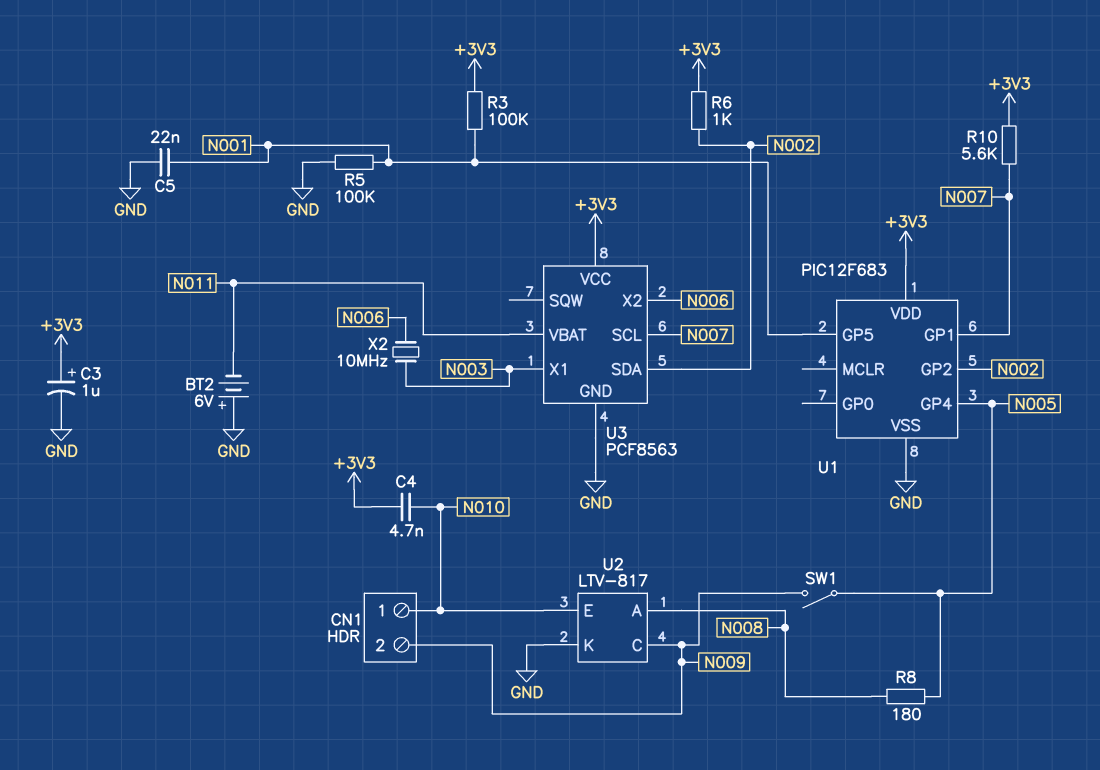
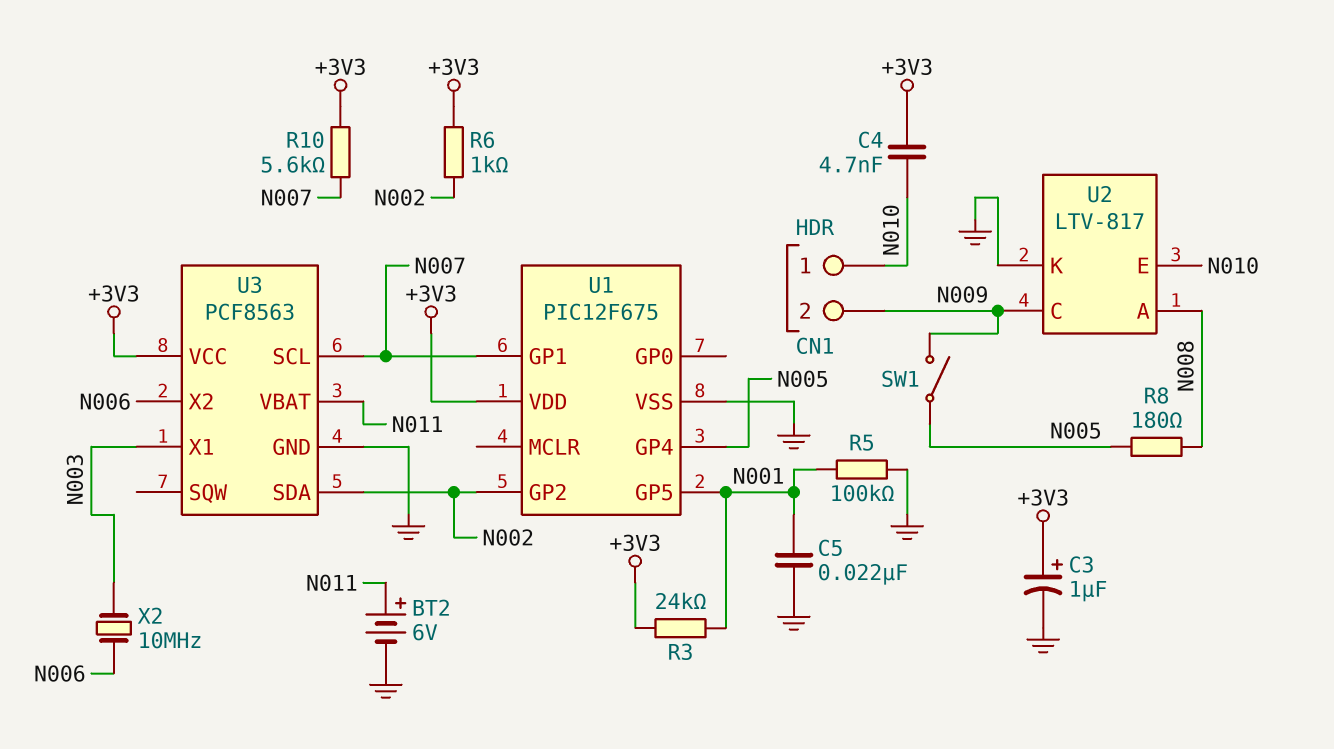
BT2: 6V (plus GND, minus N011) -> 6V (plus N011, minus GND)
R3: 100k (+3V3, N001) -> 24k (+3V3, N001)
U1: PIC12F683 -> PIC12F675

